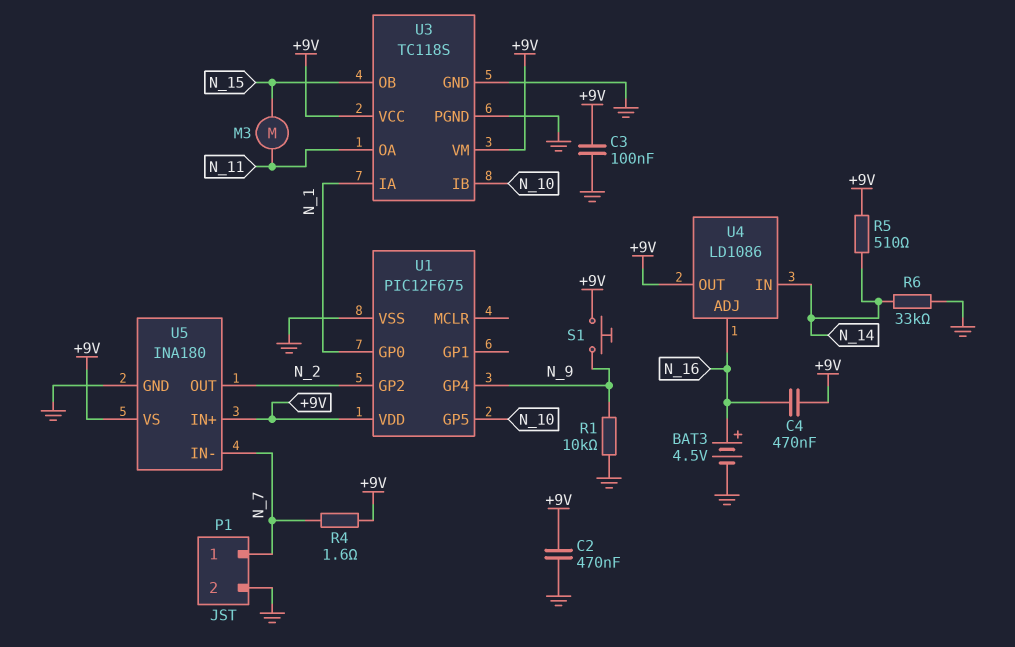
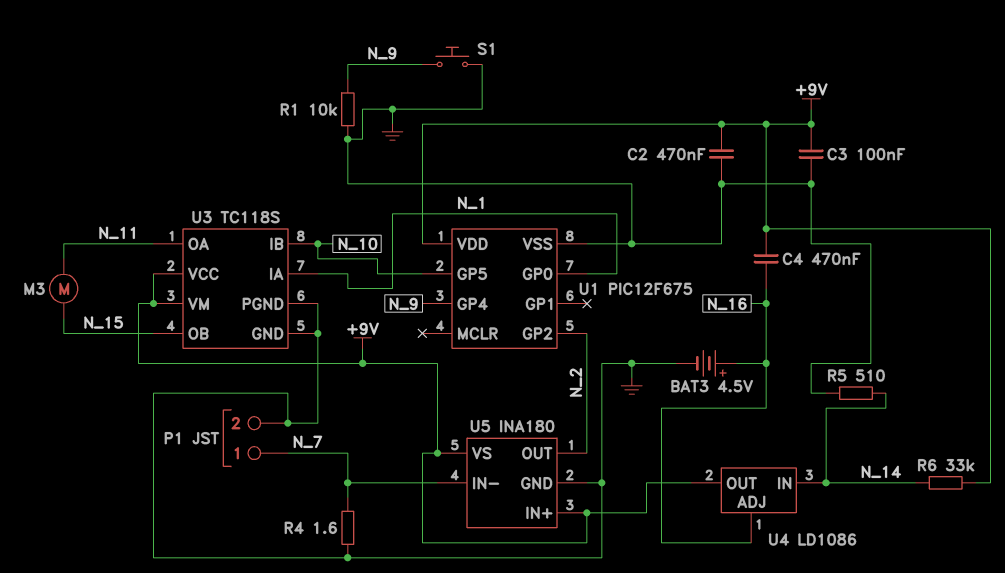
R4: 1.6 (+9V, N_7) -> 1.6 (GND, N_7)
R5: 510 (+9V, N_14) -> 510 (GND, N_14)
R6: 33k (GND, N_14) -> 33k (+9V, N_14)
S1: button (+9V, N_9) -> button (GND, N_9)

